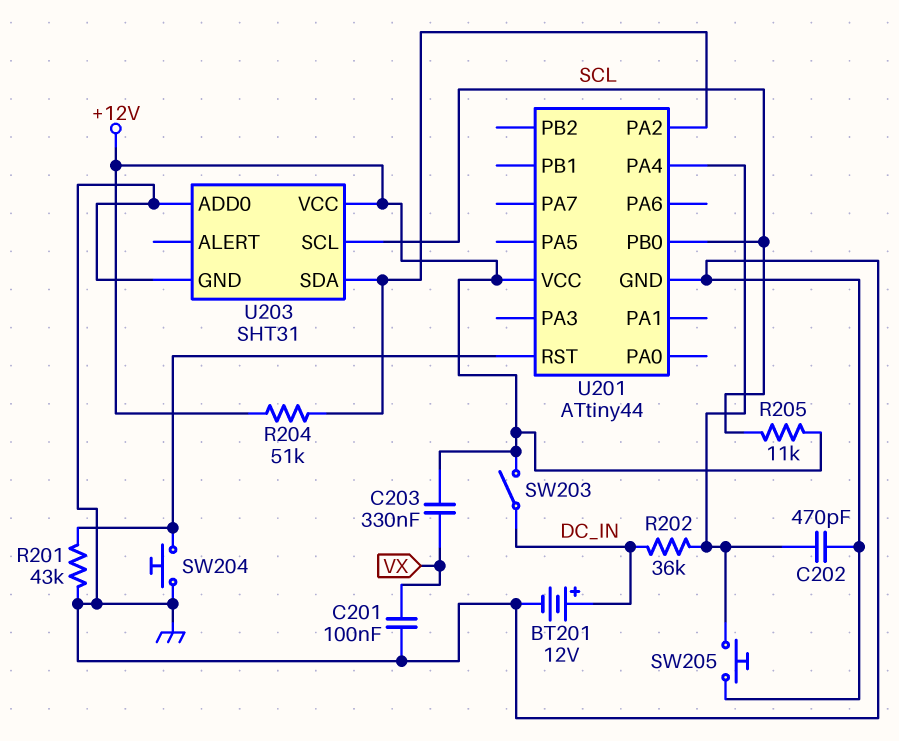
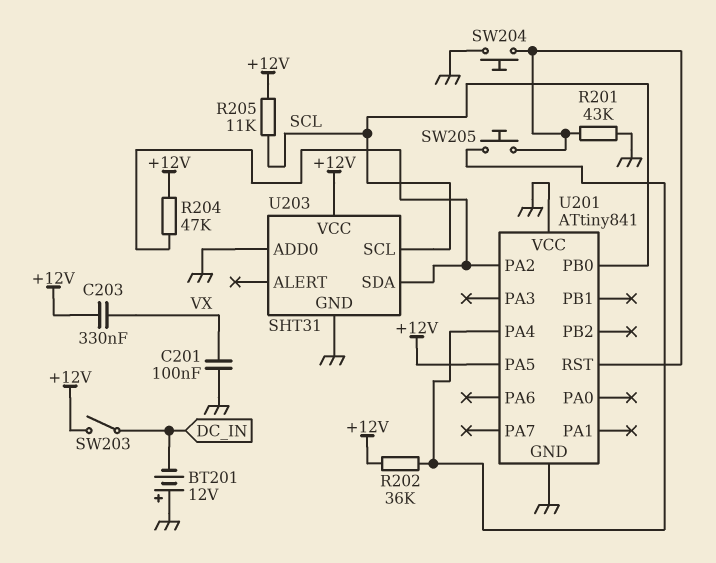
BT201: 12V (plus DC_IN, minus GND) -> 12V (plus GND, minus DC_IN)
C202: 470pF (GND, U201/PA4) -> none
R202: 36k (DC_IN, U201/PA4) -> 36k (+12V, U201/PA4)
R204: 51k (+12V, U201/PA2) -> 47k (+12V, U201/PA2)
SW205: button (GND, U201/PA4) -> button (U201/PA4, U201/RST)
U201: ATtiny44 -> ATtiny841
U201 pin PA5: none -> +12V
U201 pin VCC: +12V -> GND

